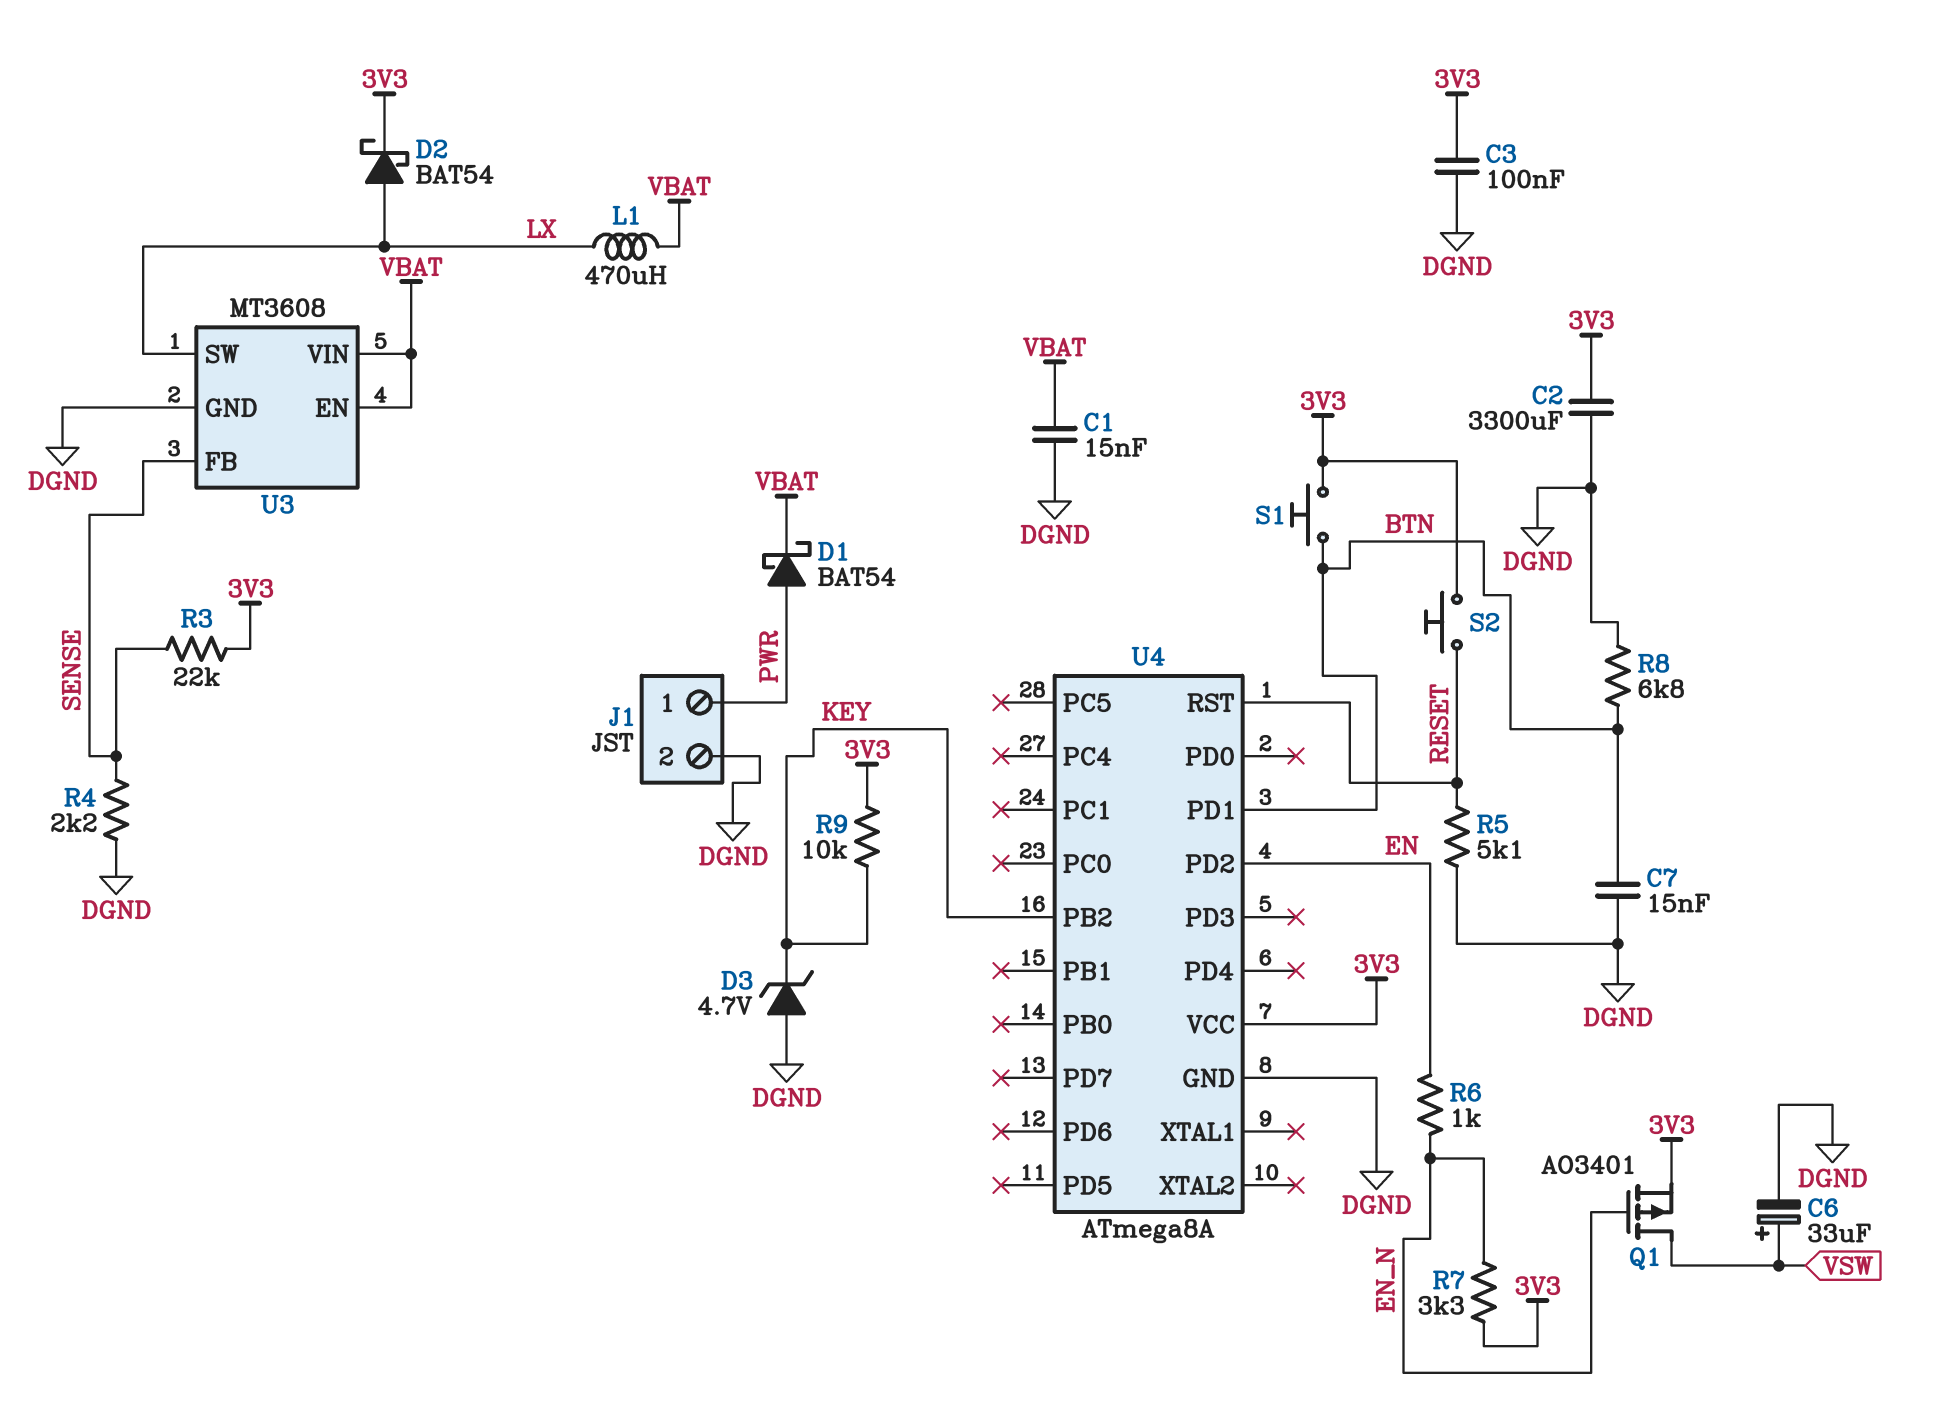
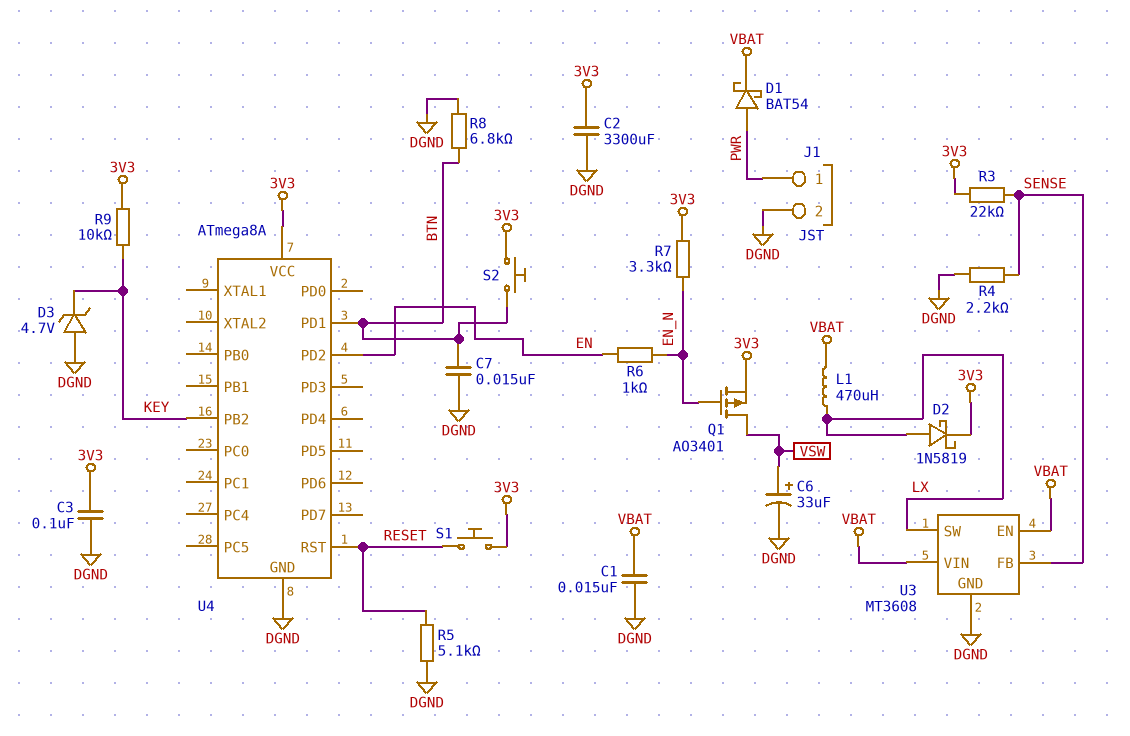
D2: schottky BAT54 (A LX, K 3V3) -> schottky 1N5819 (A LX, K 3V3)
S1: button (3V3, BTN) -> button (3V3, RESET)
S2: button (3V3, RESET) -> button (3V3, BTN)

